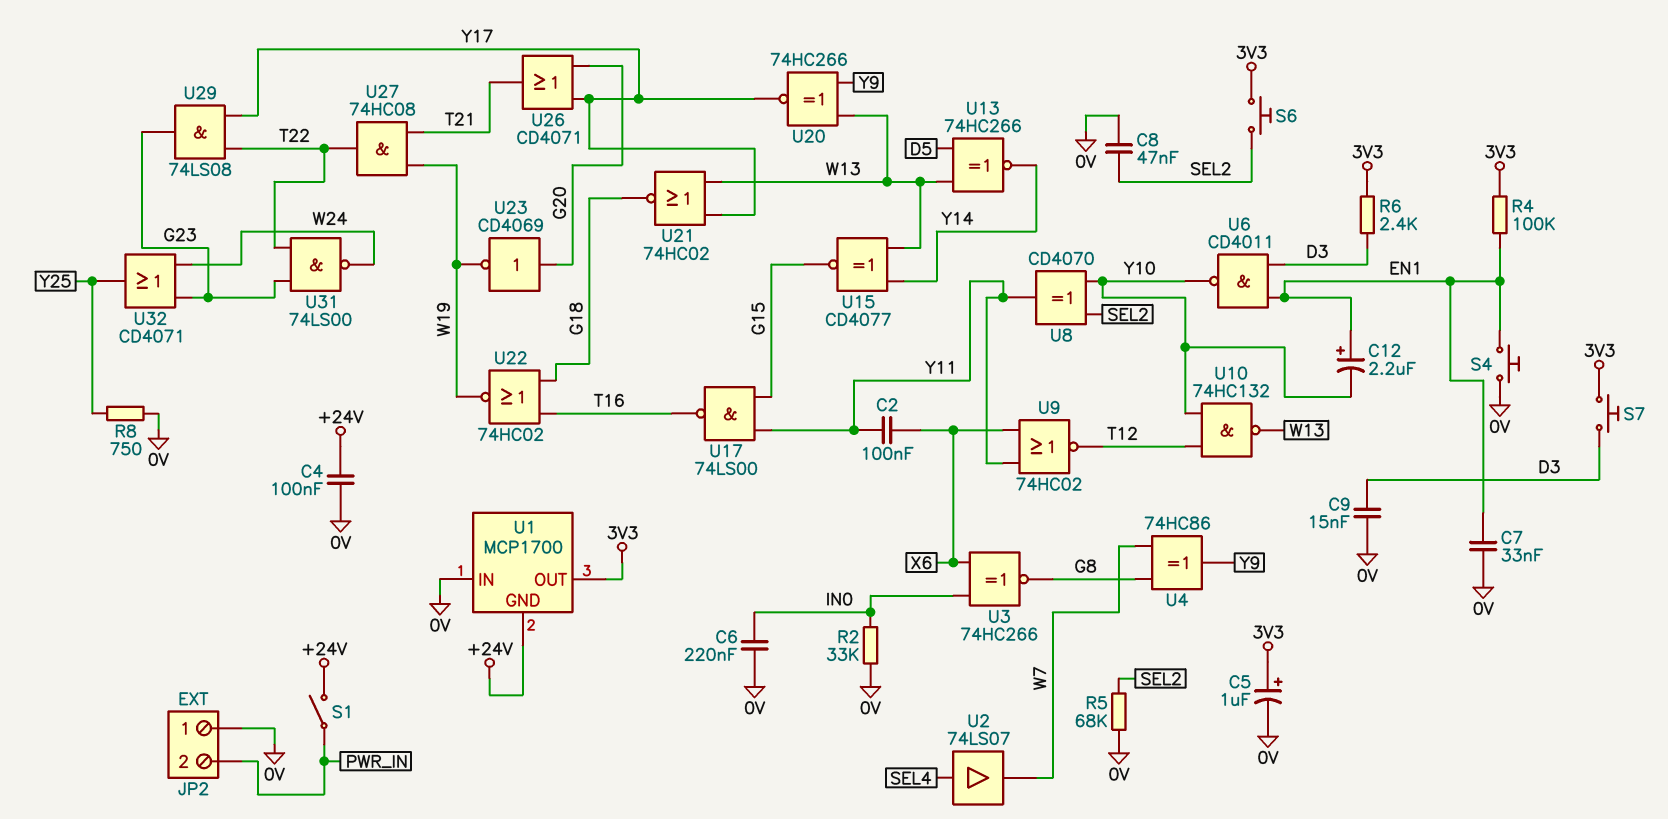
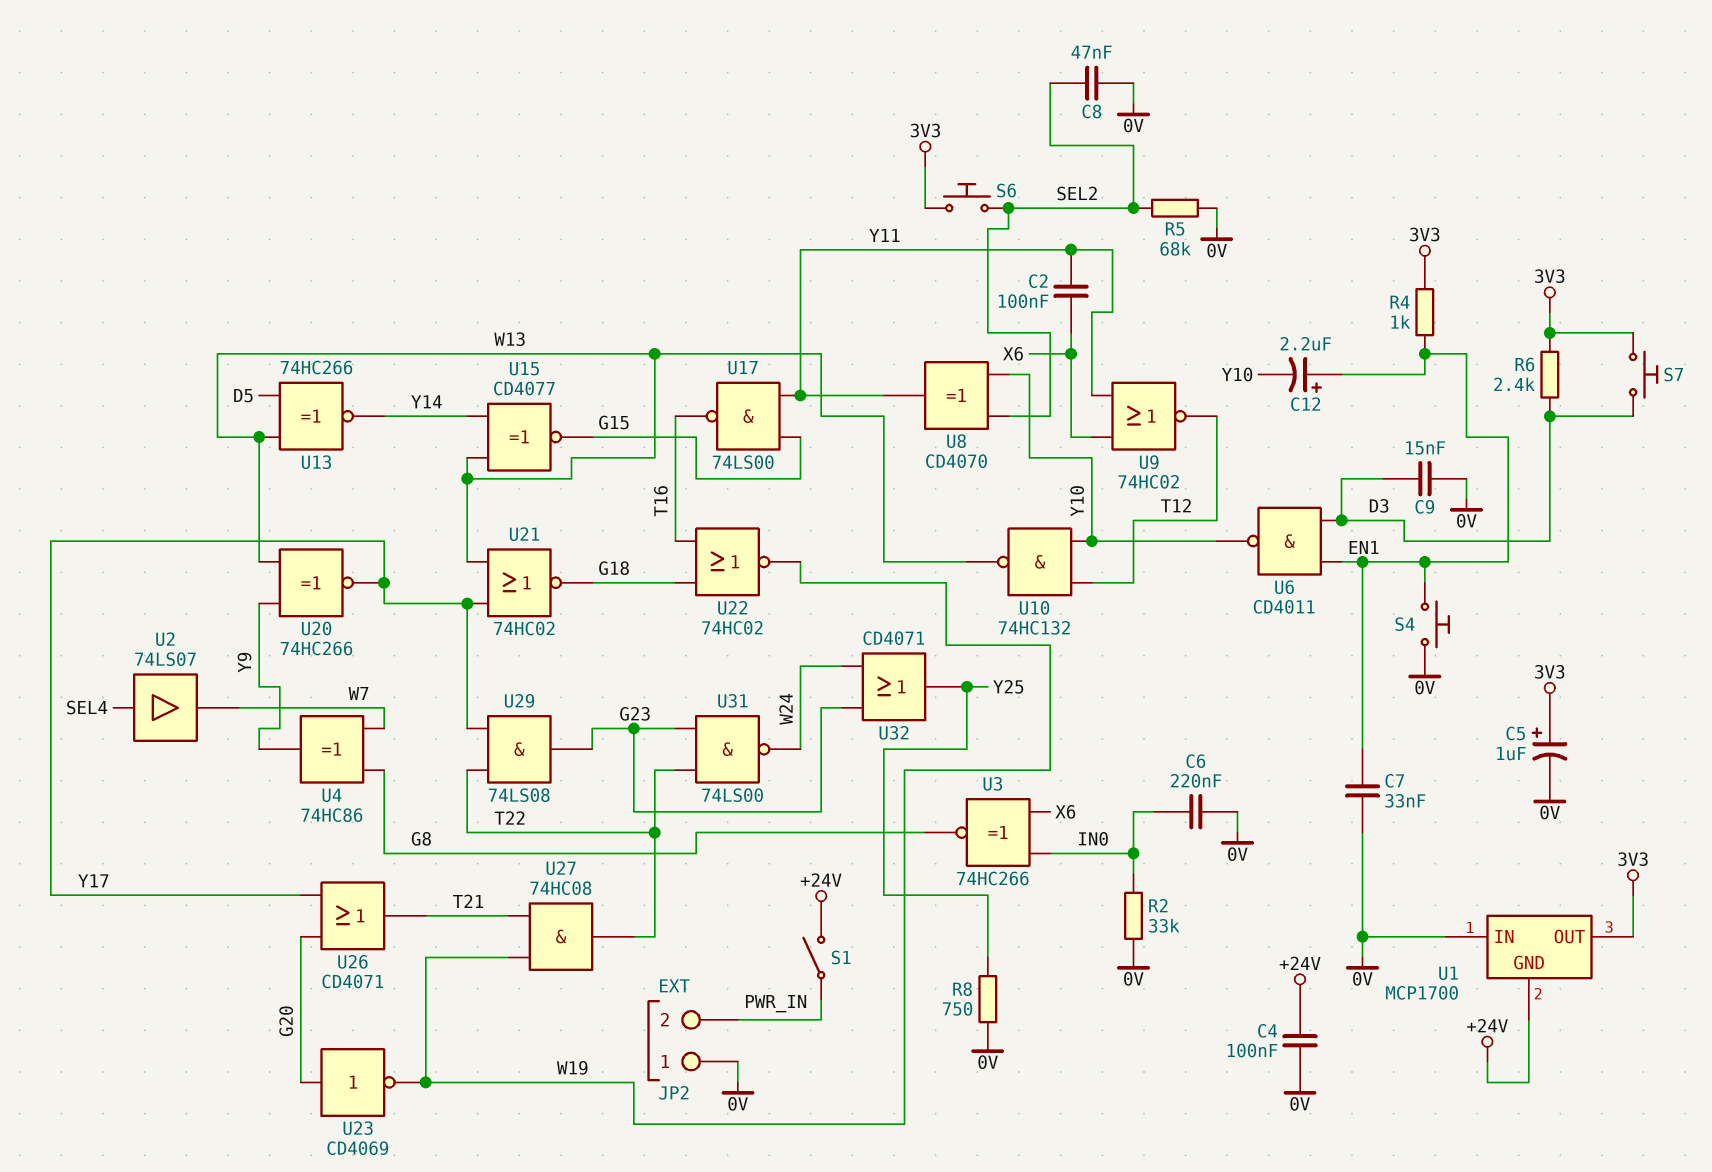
R4: 100k (3V3, EN1) -> 1k (3V3, EN1)

